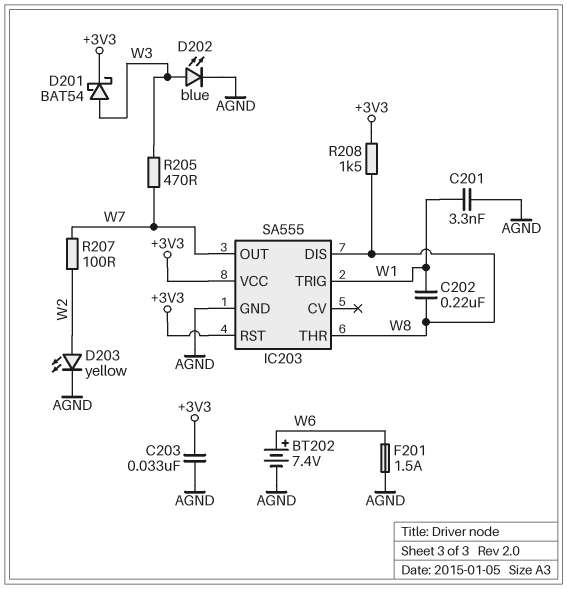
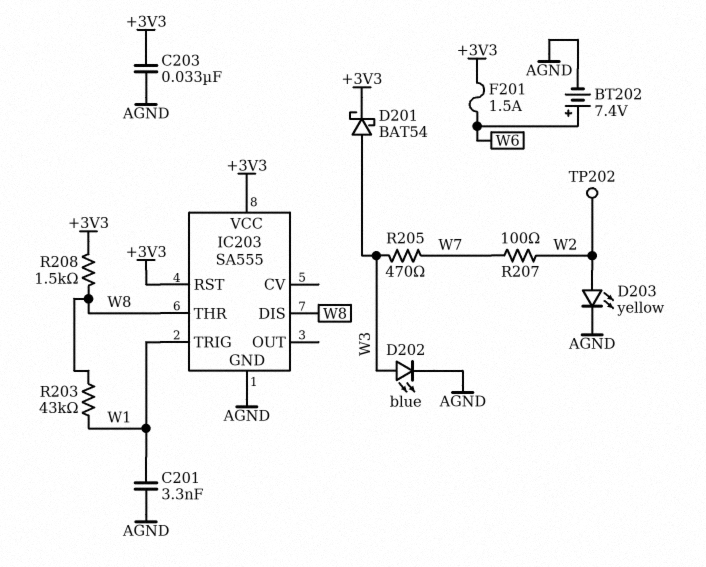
C202: 220nF (W1, W8) -> none
F201: 1.5A (AGND, W6) -> 1.5A (+3V3, W6)
IC203 pin OUT: W7 -> none
R203: none -> 43k (W1, W8)
TP202: none -> test point (W2)

